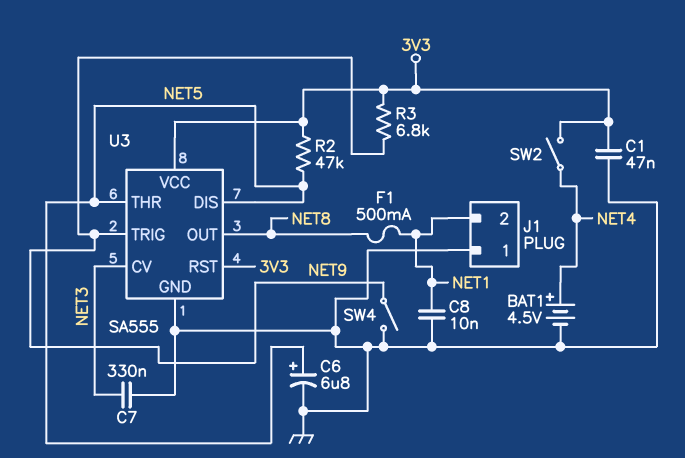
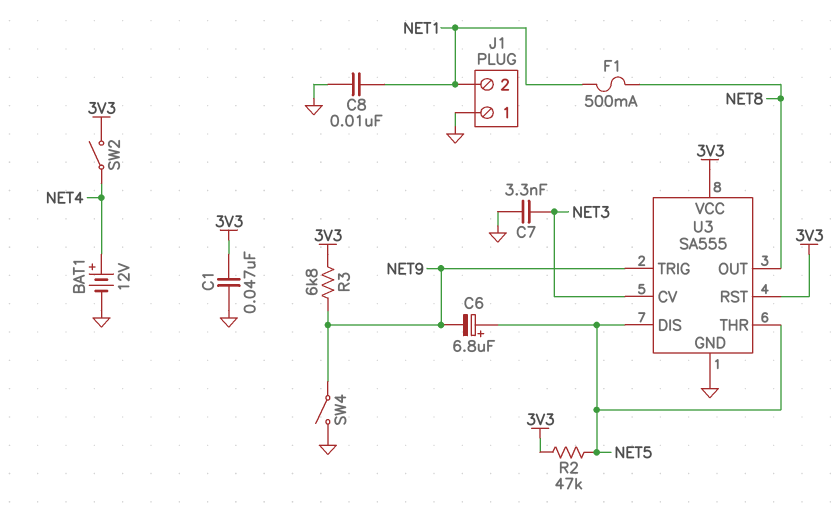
BAT1: 4.5V (plus NET4, minus GND) -> 12V (plus NET4, minus GND)
C6: 6.8uF (plus NET5, minus GND) -> 6.8uF (plus NET5, minus NET9)
C7: 330nF (GND, NET3) -> 3.3nF (GND, NET3)

